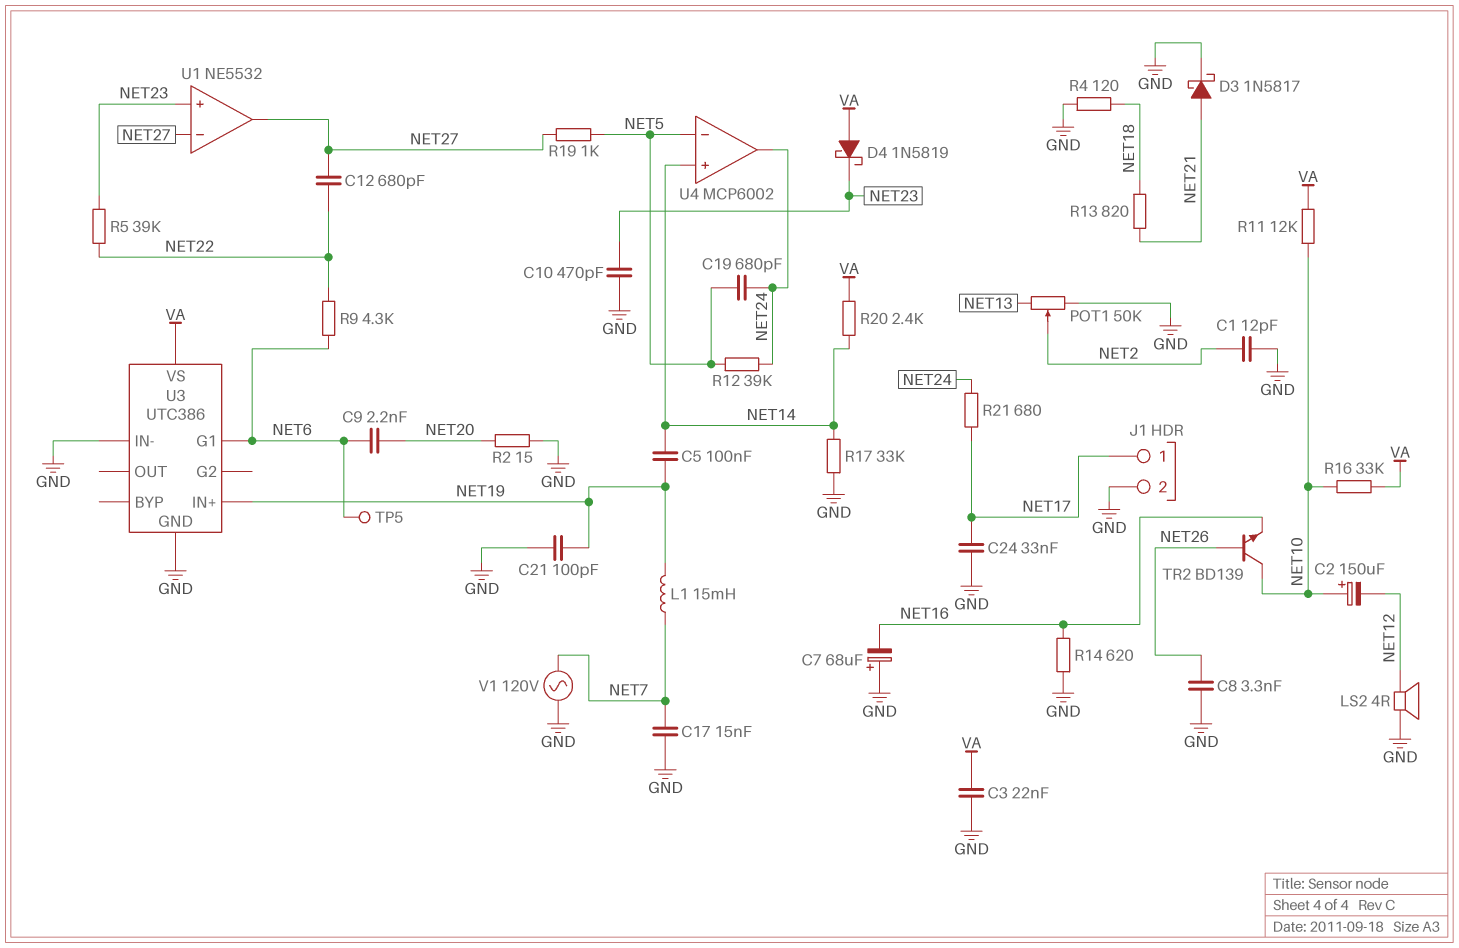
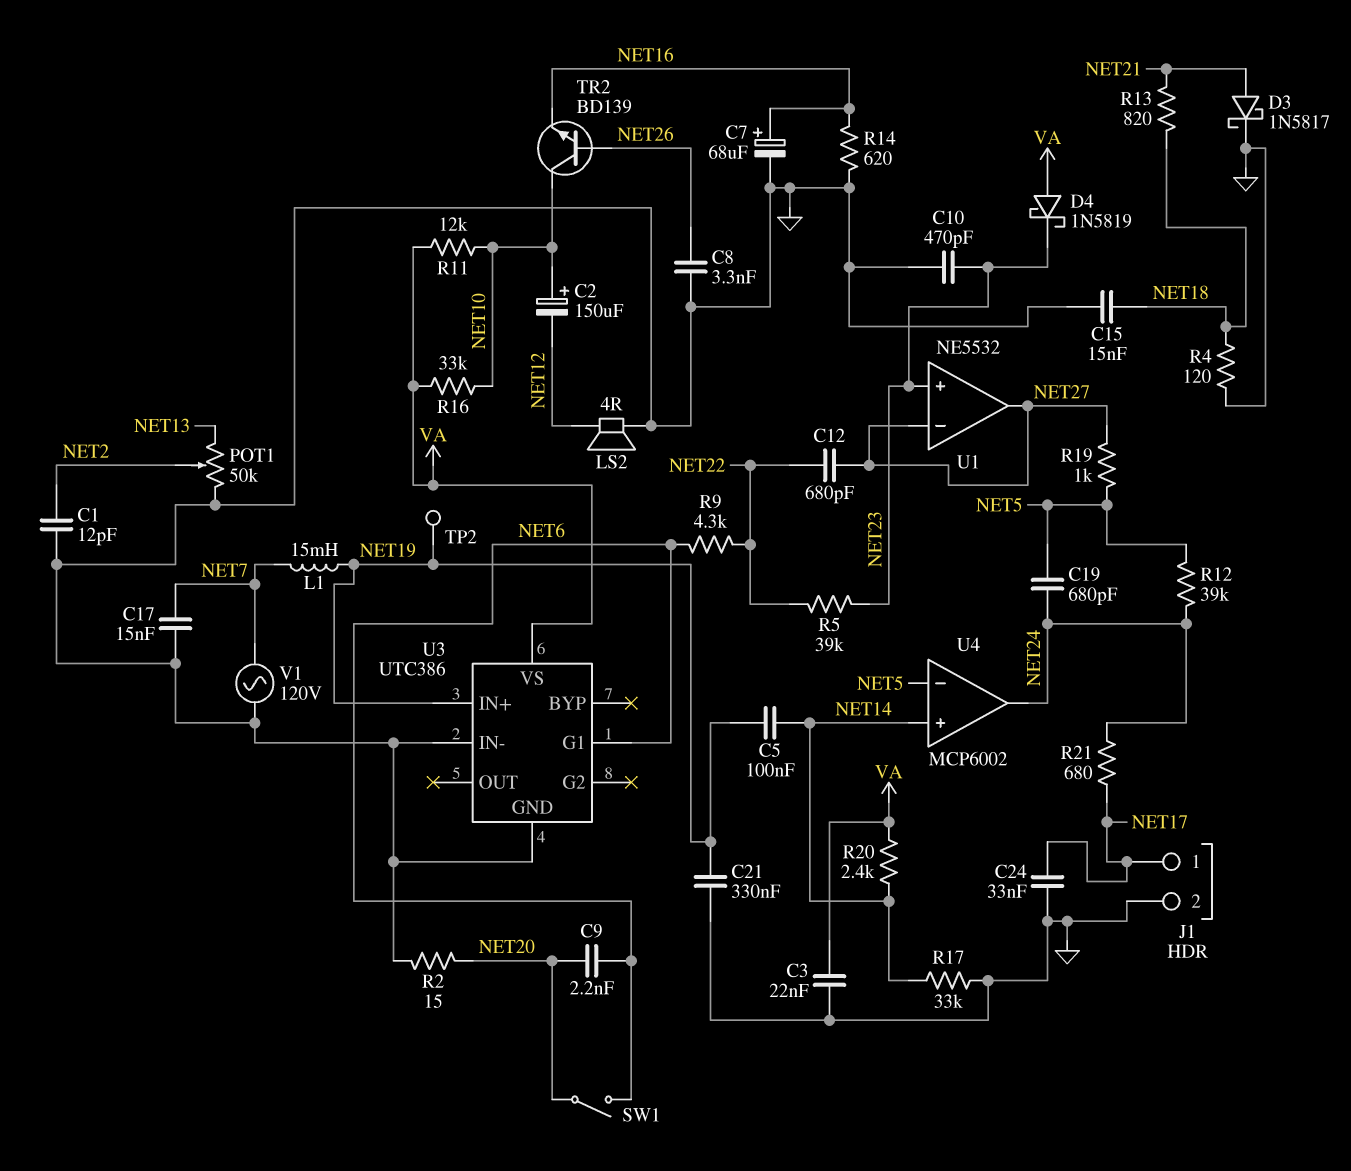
C7: 68uF (plus GND, minus NET16) -> 68uF (plus NET16, minus GND)
C15: none -> 15nF (GND, NET18)
C21: 100pF (GND, NET19) -> 330nF (GND, NET19)
SW1: none -> switch (NET6, NET20)
TP2: none -> test point (NET19)
TP5: test point (NET6) -> none

